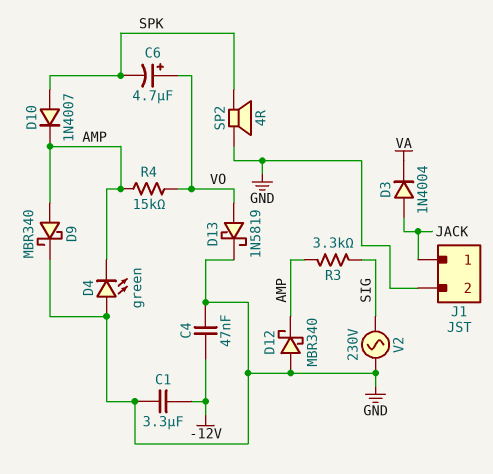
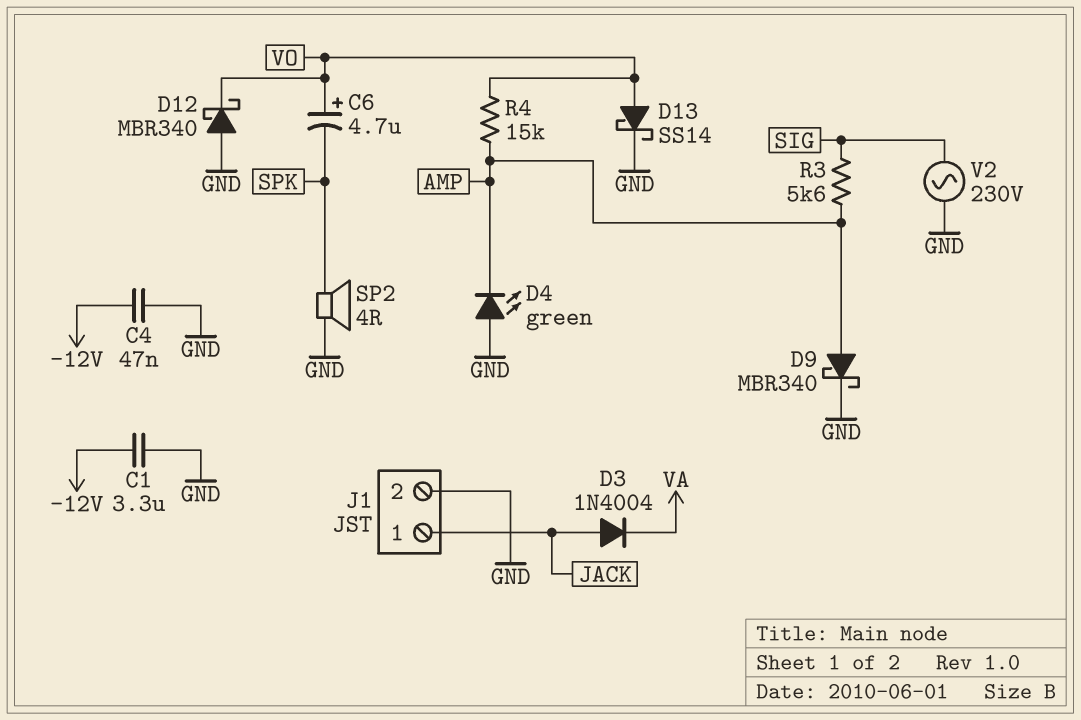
D10: diode 1N4007 (A SPK, K AMP) -> none
D12: schottky MBR340 (A GND, K AMP) -> schottky MBR340 (A GND, K VO)
D13: schottky 1N5819 (A VO, K GND) -> schottky SS14 (A VO, K GND)
R3: 3.3k (AMP, SIG) -> 5.6k (AMP, SIG)

